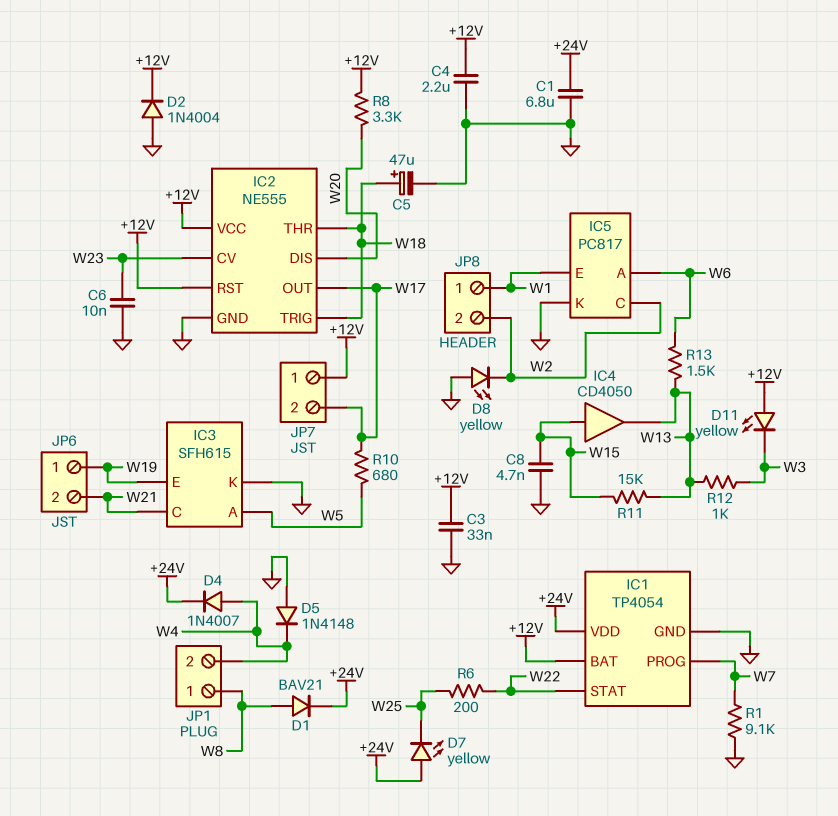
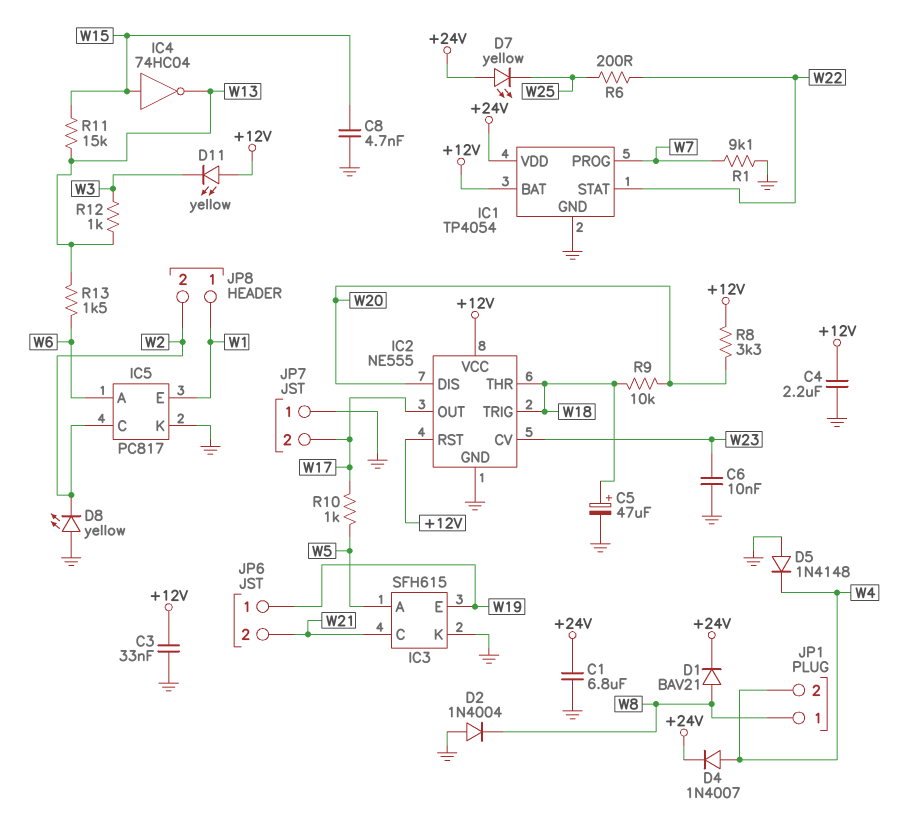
D2: diode 1N4004 (A GND, K +12V) -> diode 1N4004 (A GND, K W8)
IC4: buffer CD4050 (in W15, out W13) -> NOT 74HC04 (in W15, out W13)
JP7 pin 1: +12V -> GND
R9: none -> 10k (W18, W20)
R10: 680 (W5, W17) -> 1k (W5, W17)

